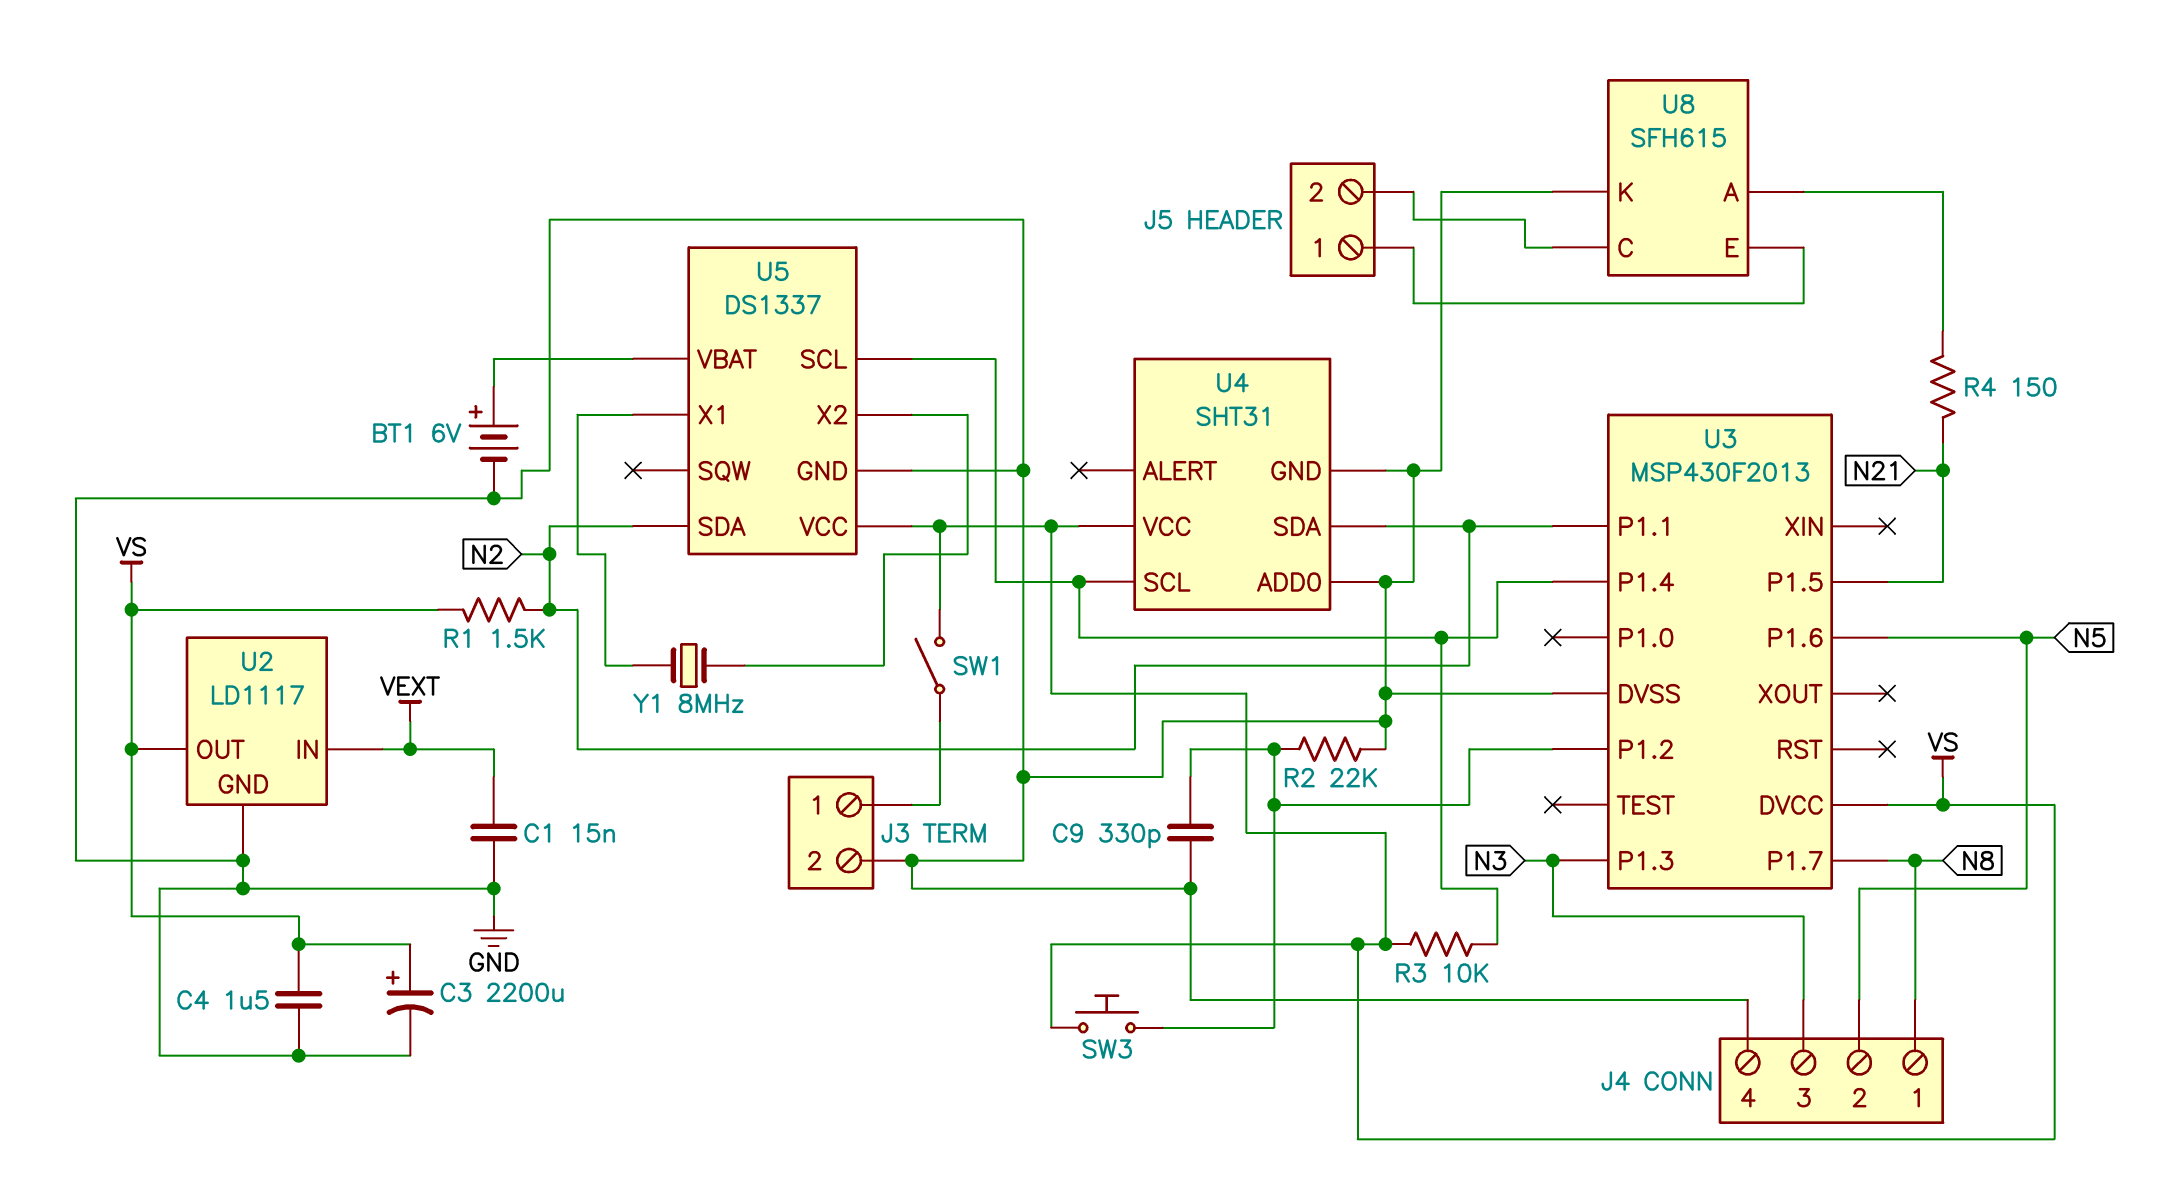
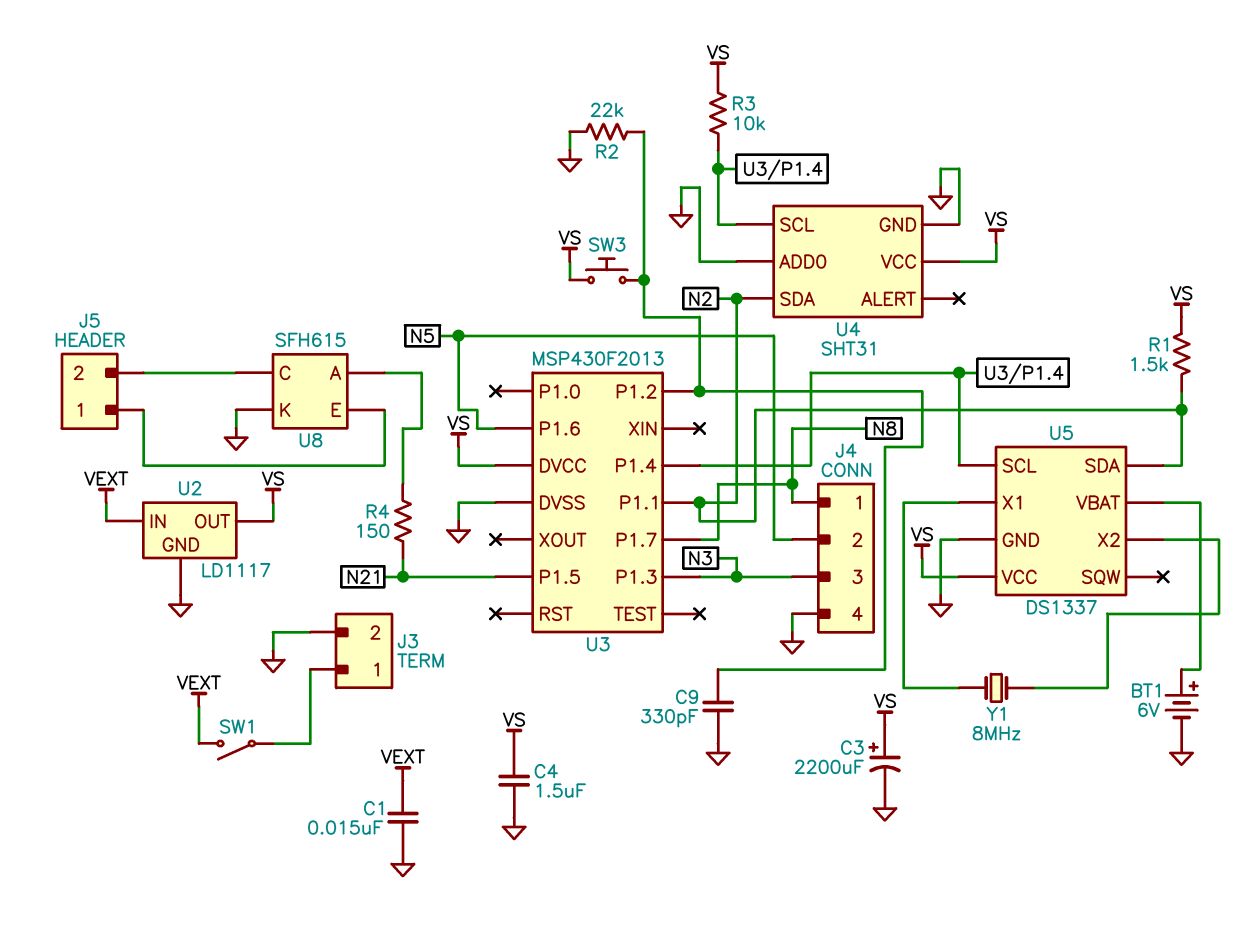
SW1: switch (J3/1, VS) -> switch (J3/1, VEXT)

